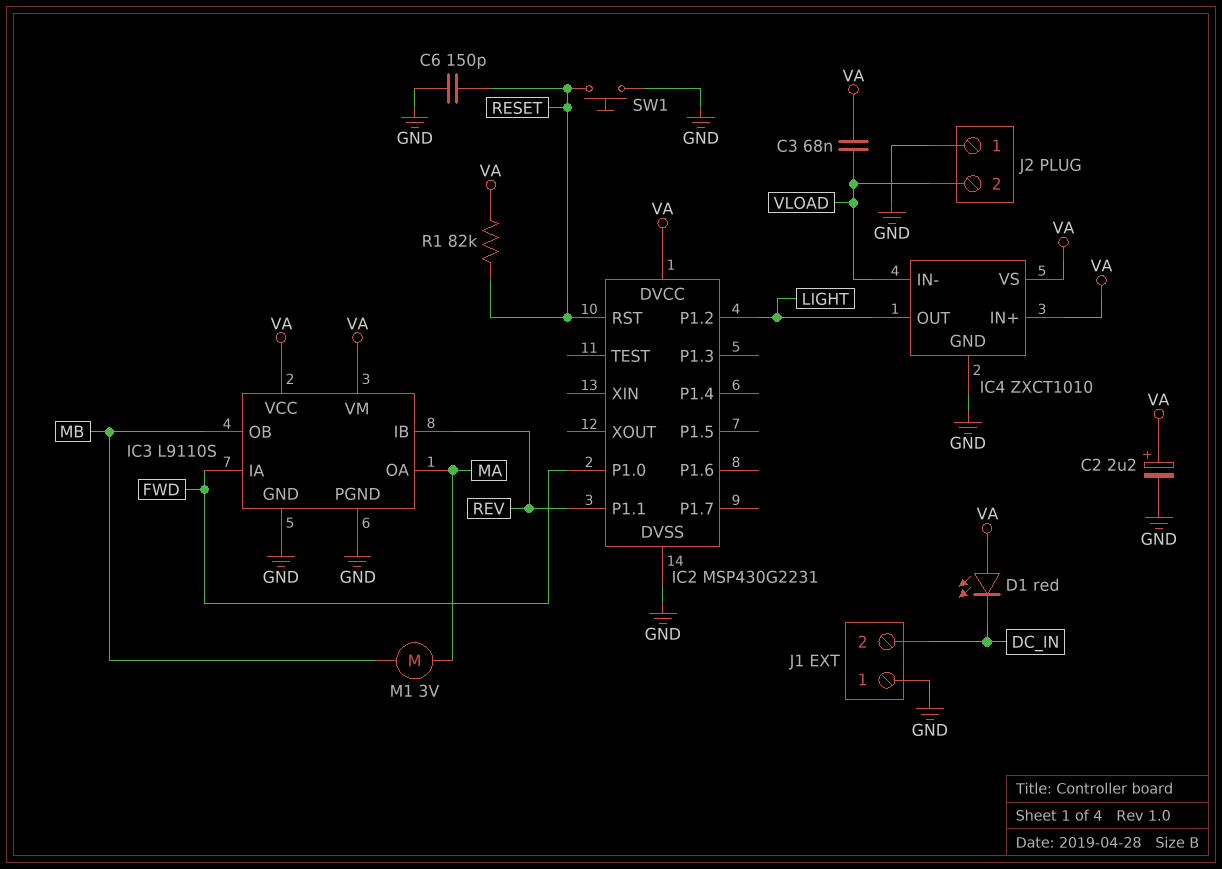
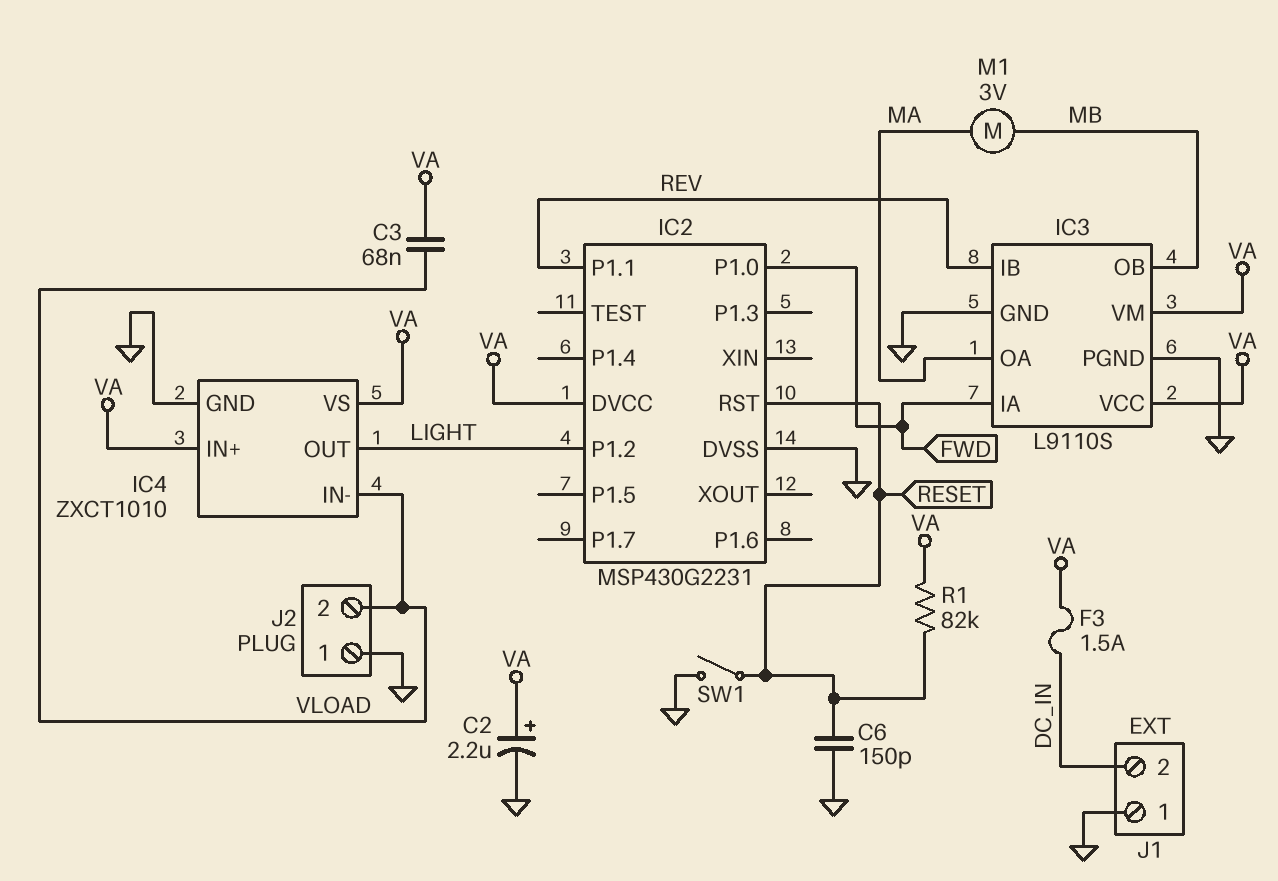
D1: LED red (A VA, K DC_IN) -> none
F3: none -> 1.5A (DC_IN, VA)
SW1: button (GND, RESET) -> switch (GND, RESET)

